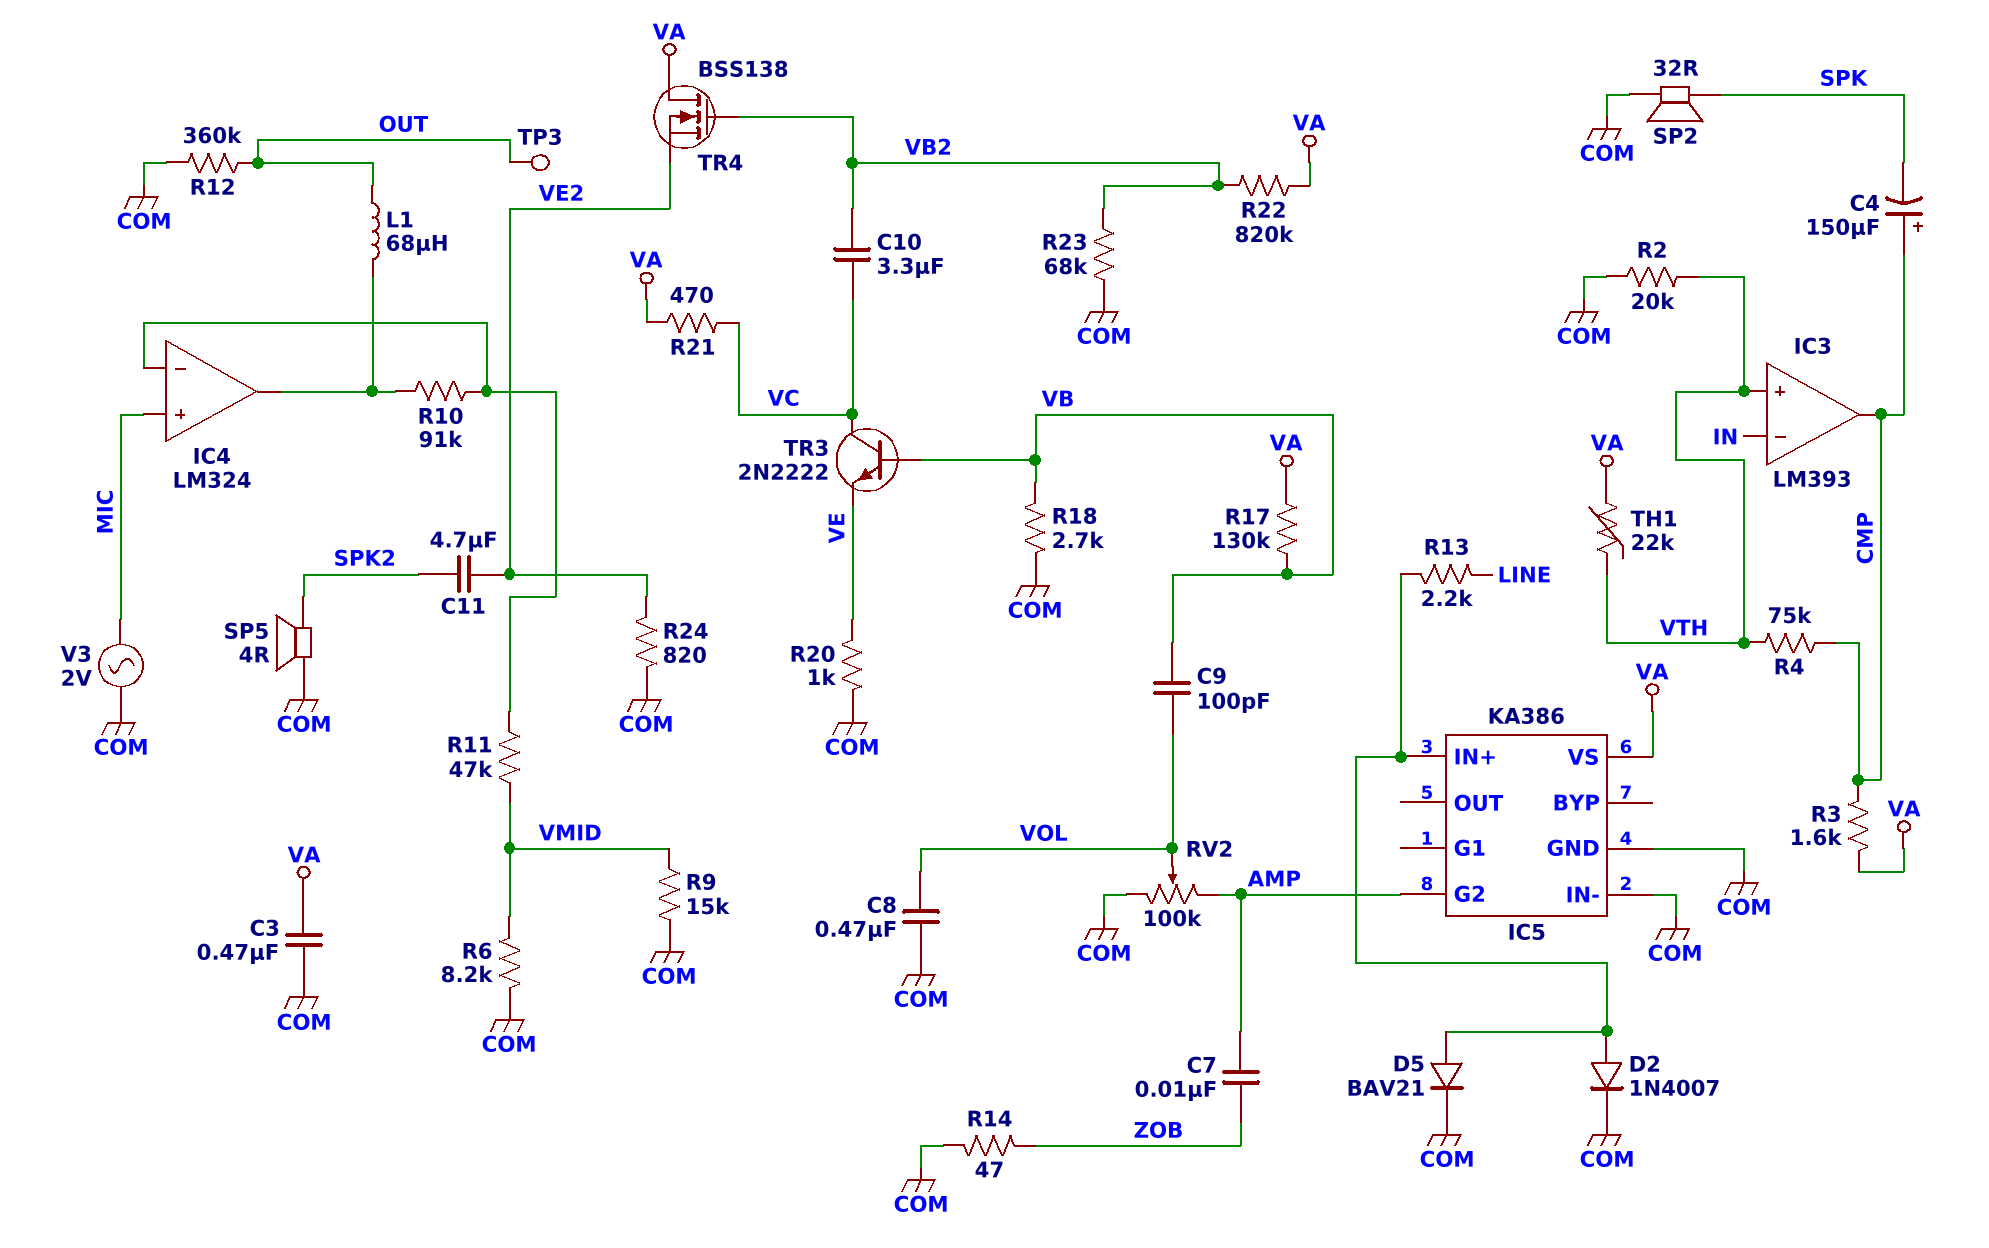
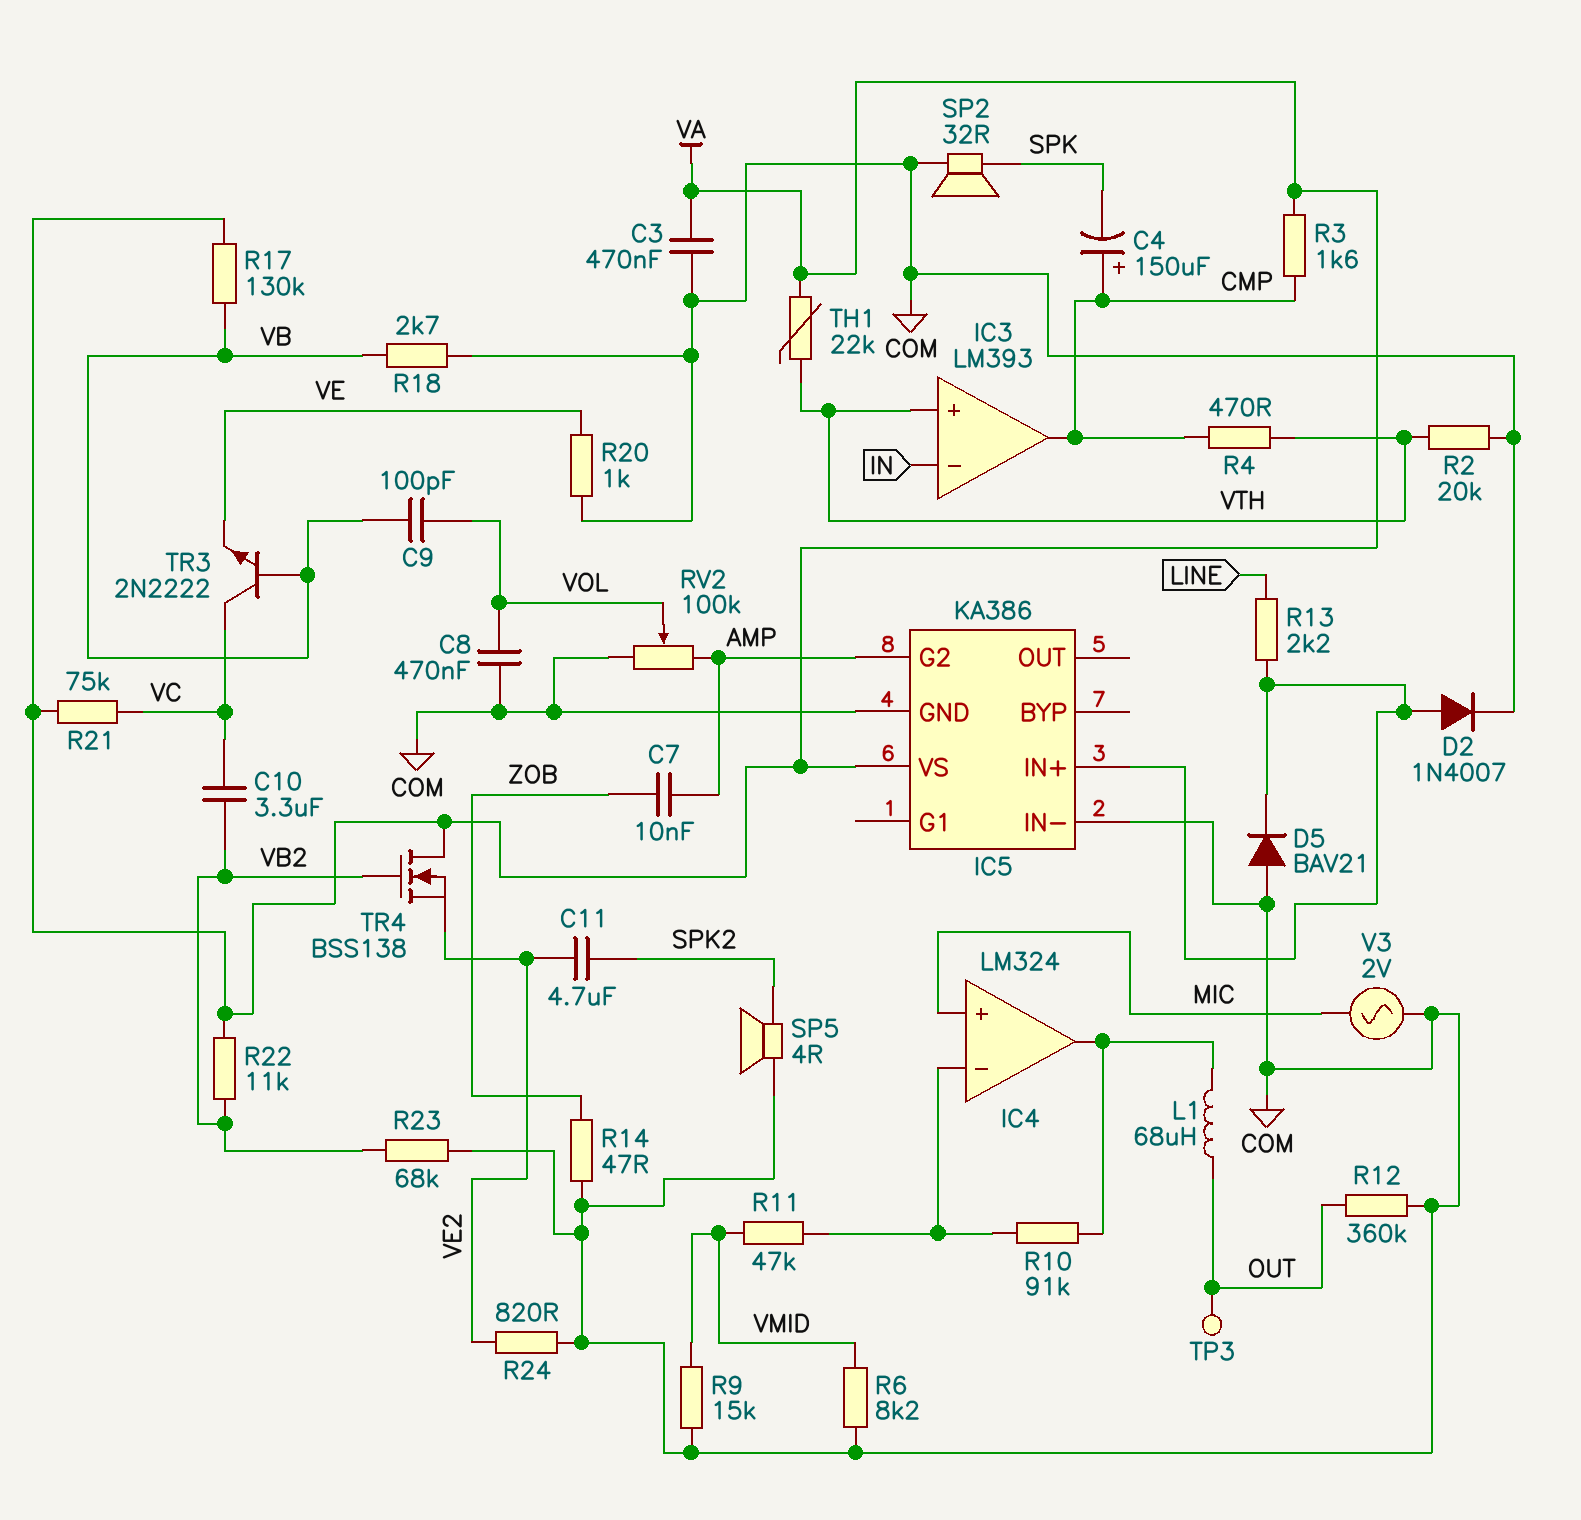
D5: diode BAV21 (A IC5/IN+, K COM) -> diode BAV21 (A COM, K IC5/IN+)
R4: 75k (CMP, VTH) -> 470 (CMP, VTH)
R21: 470 (VA, VC) -> 75k (VA, VC)
R22: 820k (VA, VB2) -> 11k (VA, VB2)

